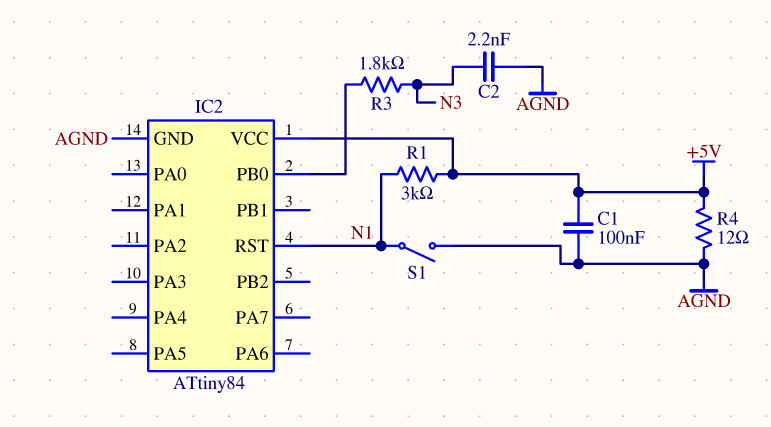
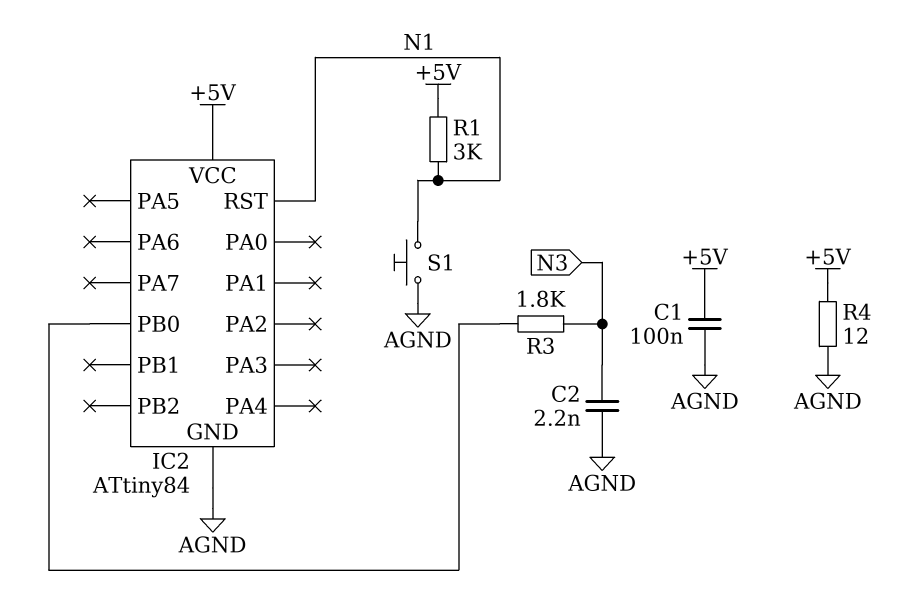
S1: switch (AGND, N1) -> button (AGND, N1)

